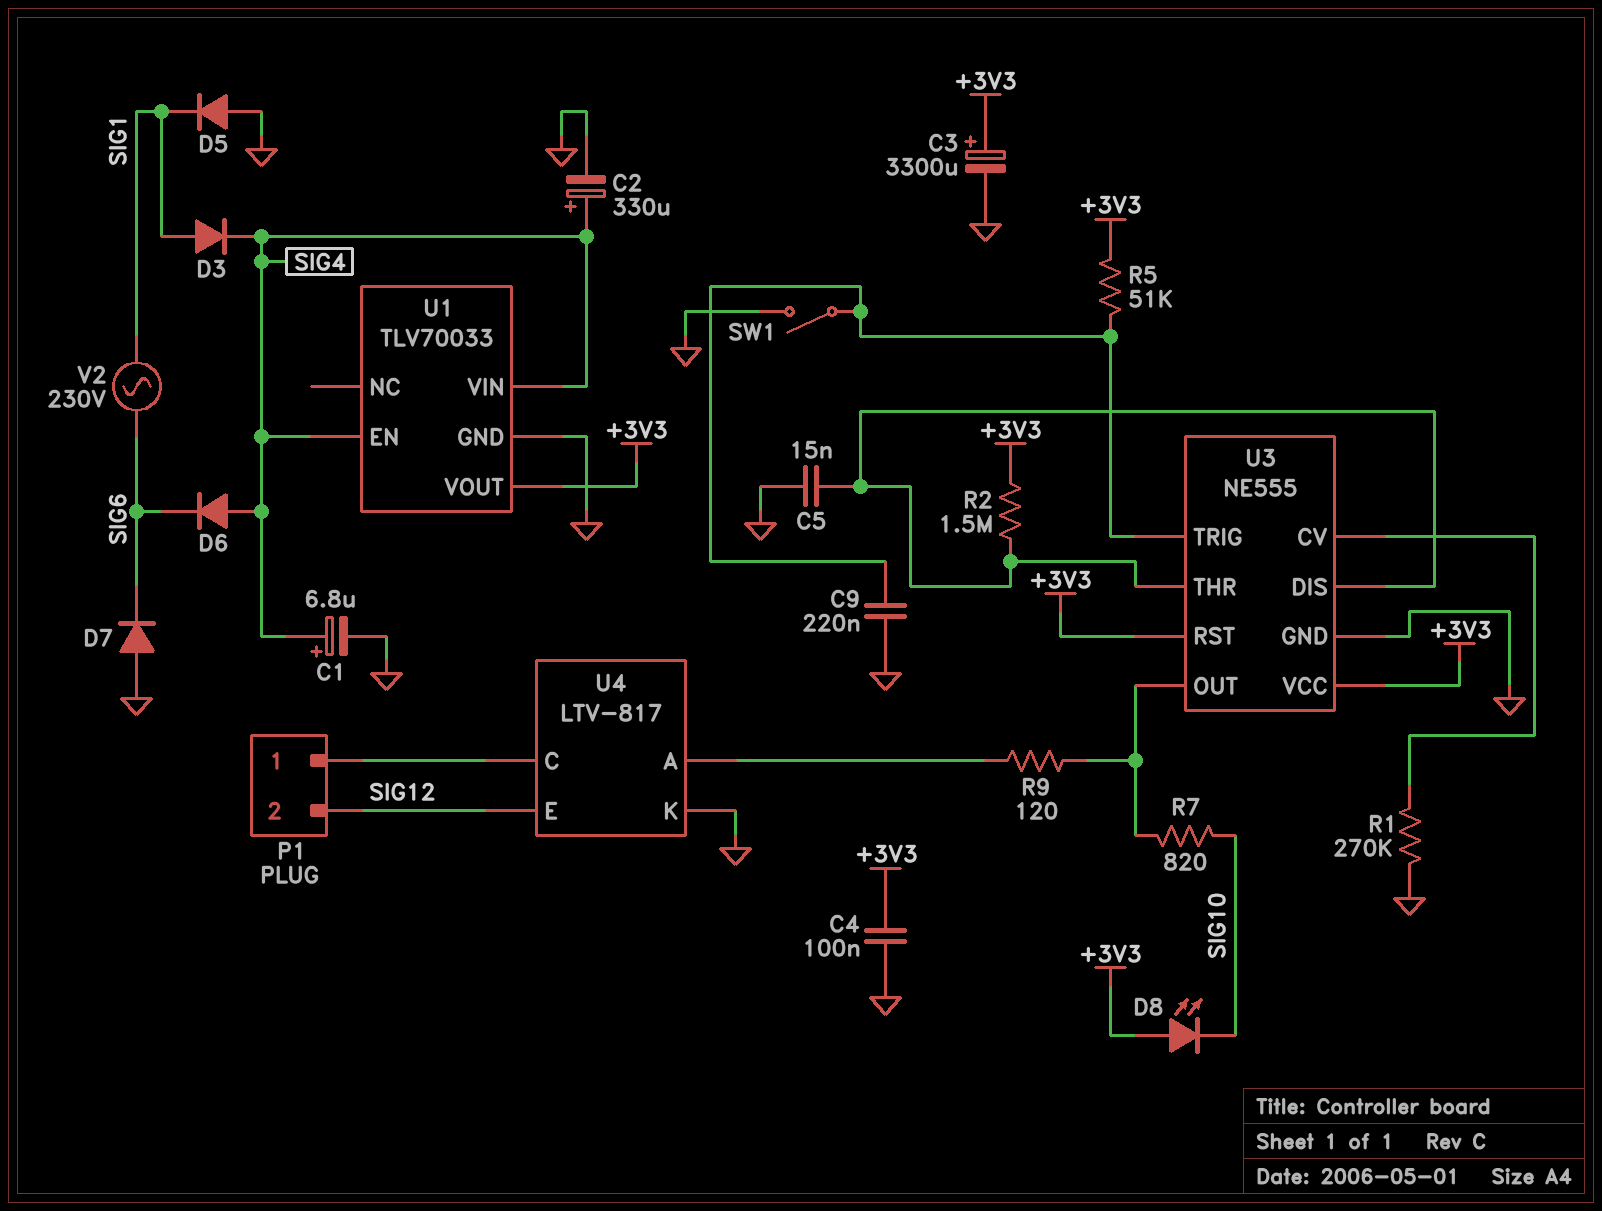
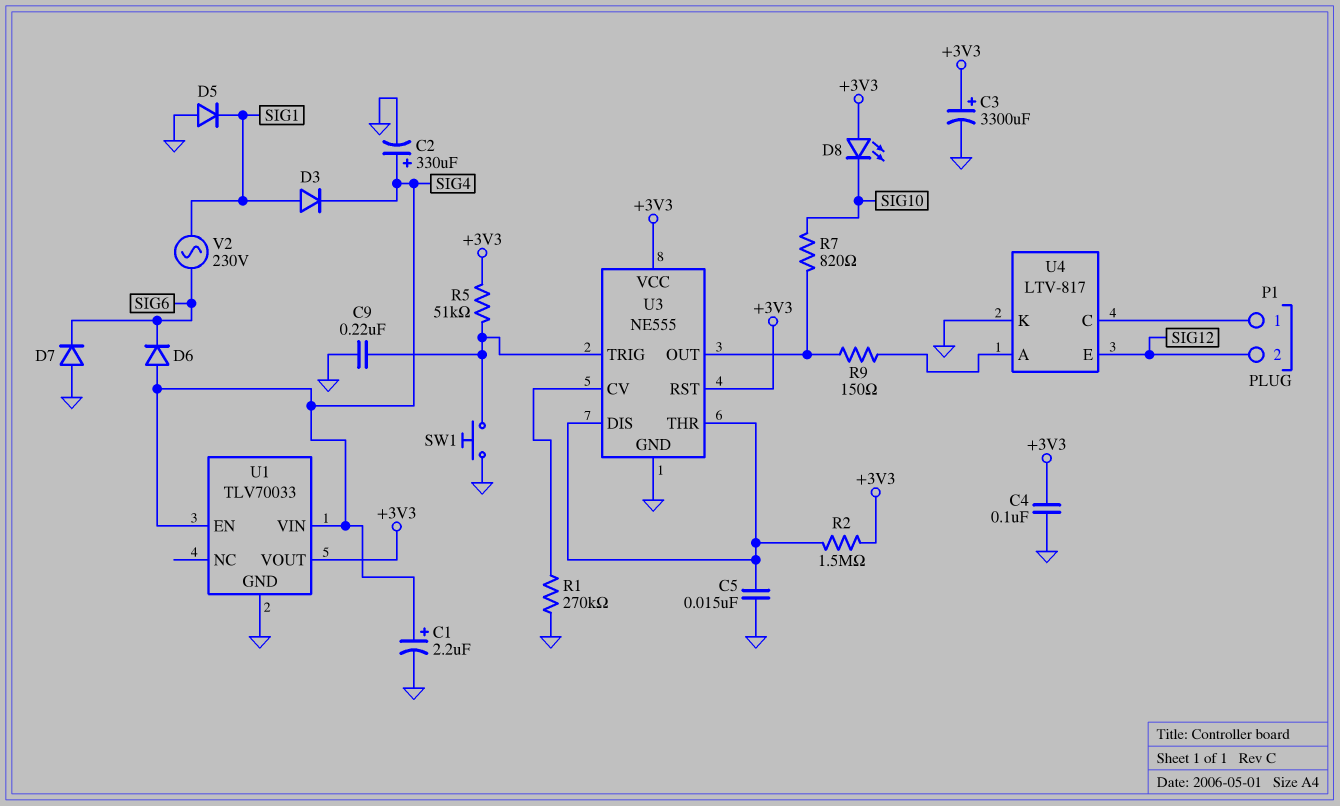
C1: 6.8uF (plus SIG4, minus GND) -> 2.2uF (plus SIG4, minus GND)
R9: 120 (U3/OUT, U4/A) -> 150 (U3/OUT, U4/A)
SW1: switch (GND, U3/TRIG) -> button (GND, U3/TRIG)

